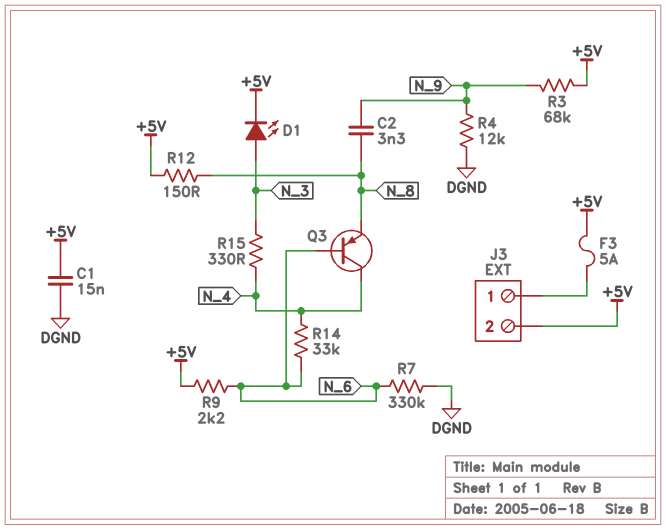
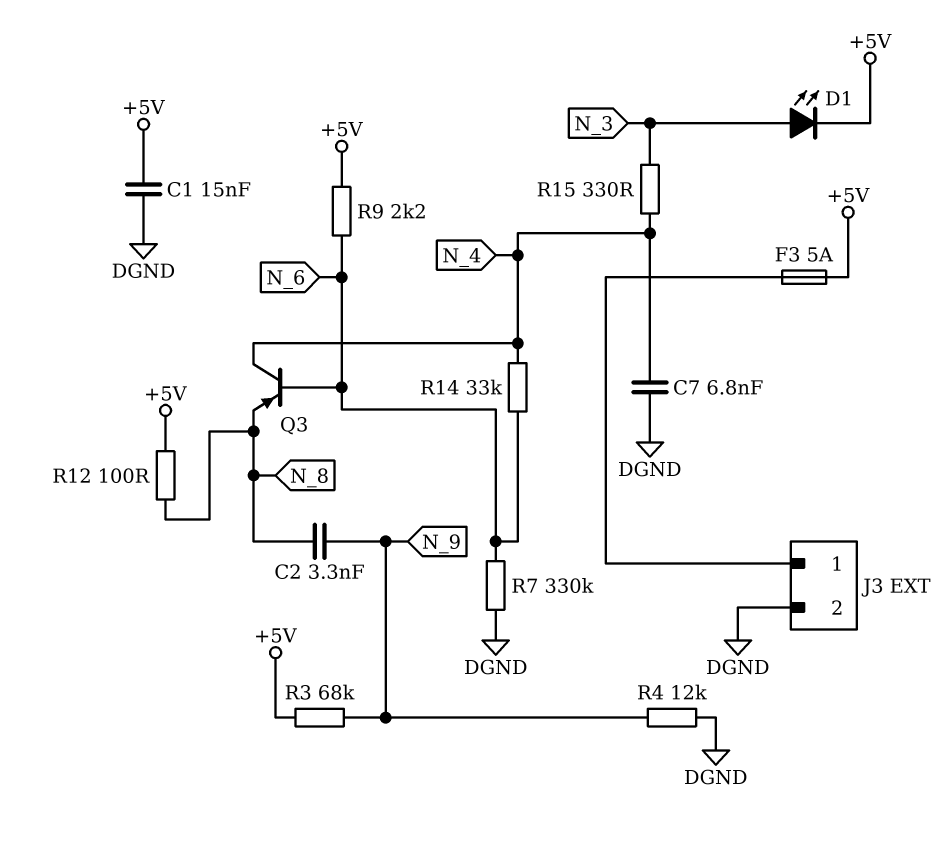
C7: none -> 6.8nF (DGND, N_4)
J3 pin 2: +5V -> DGND
R12: 150 (+5V, N_8) -> 100 (+5V, N_8)

